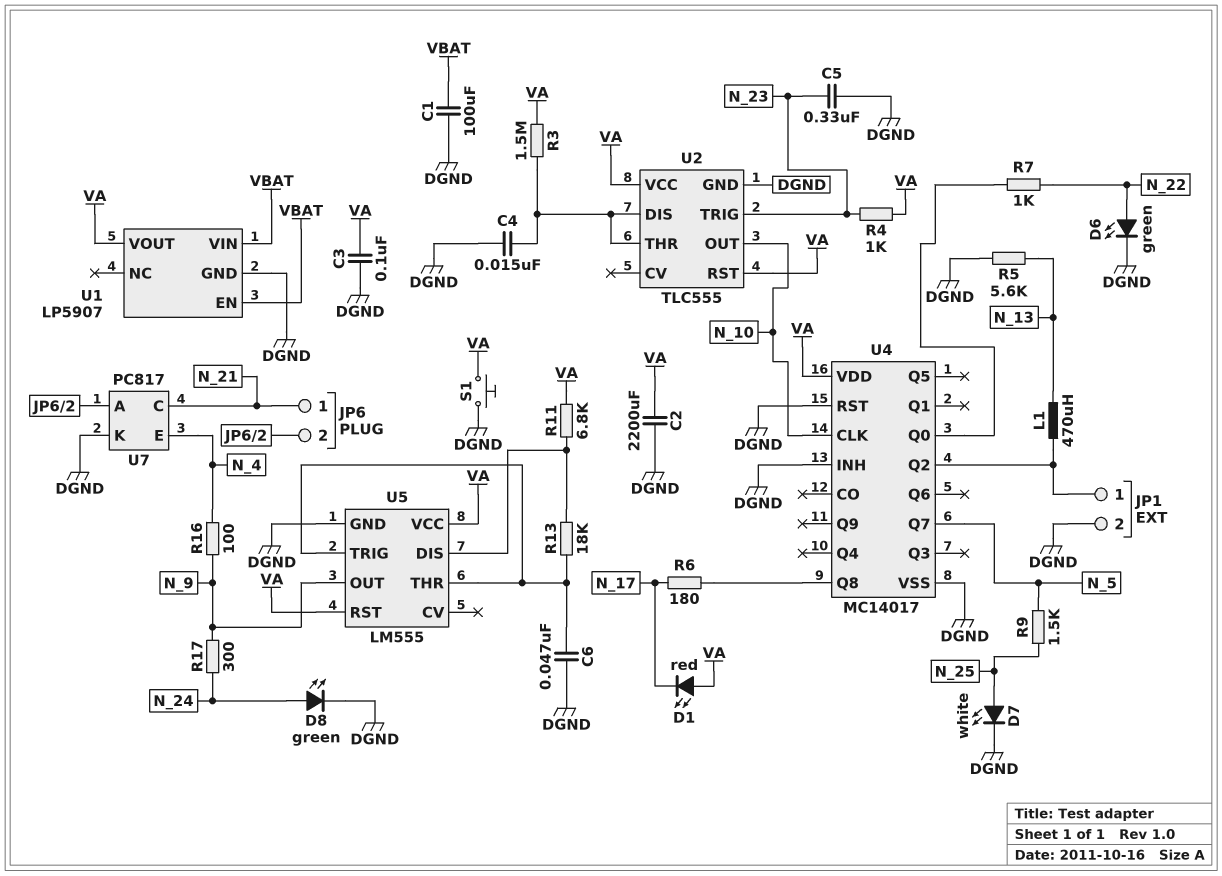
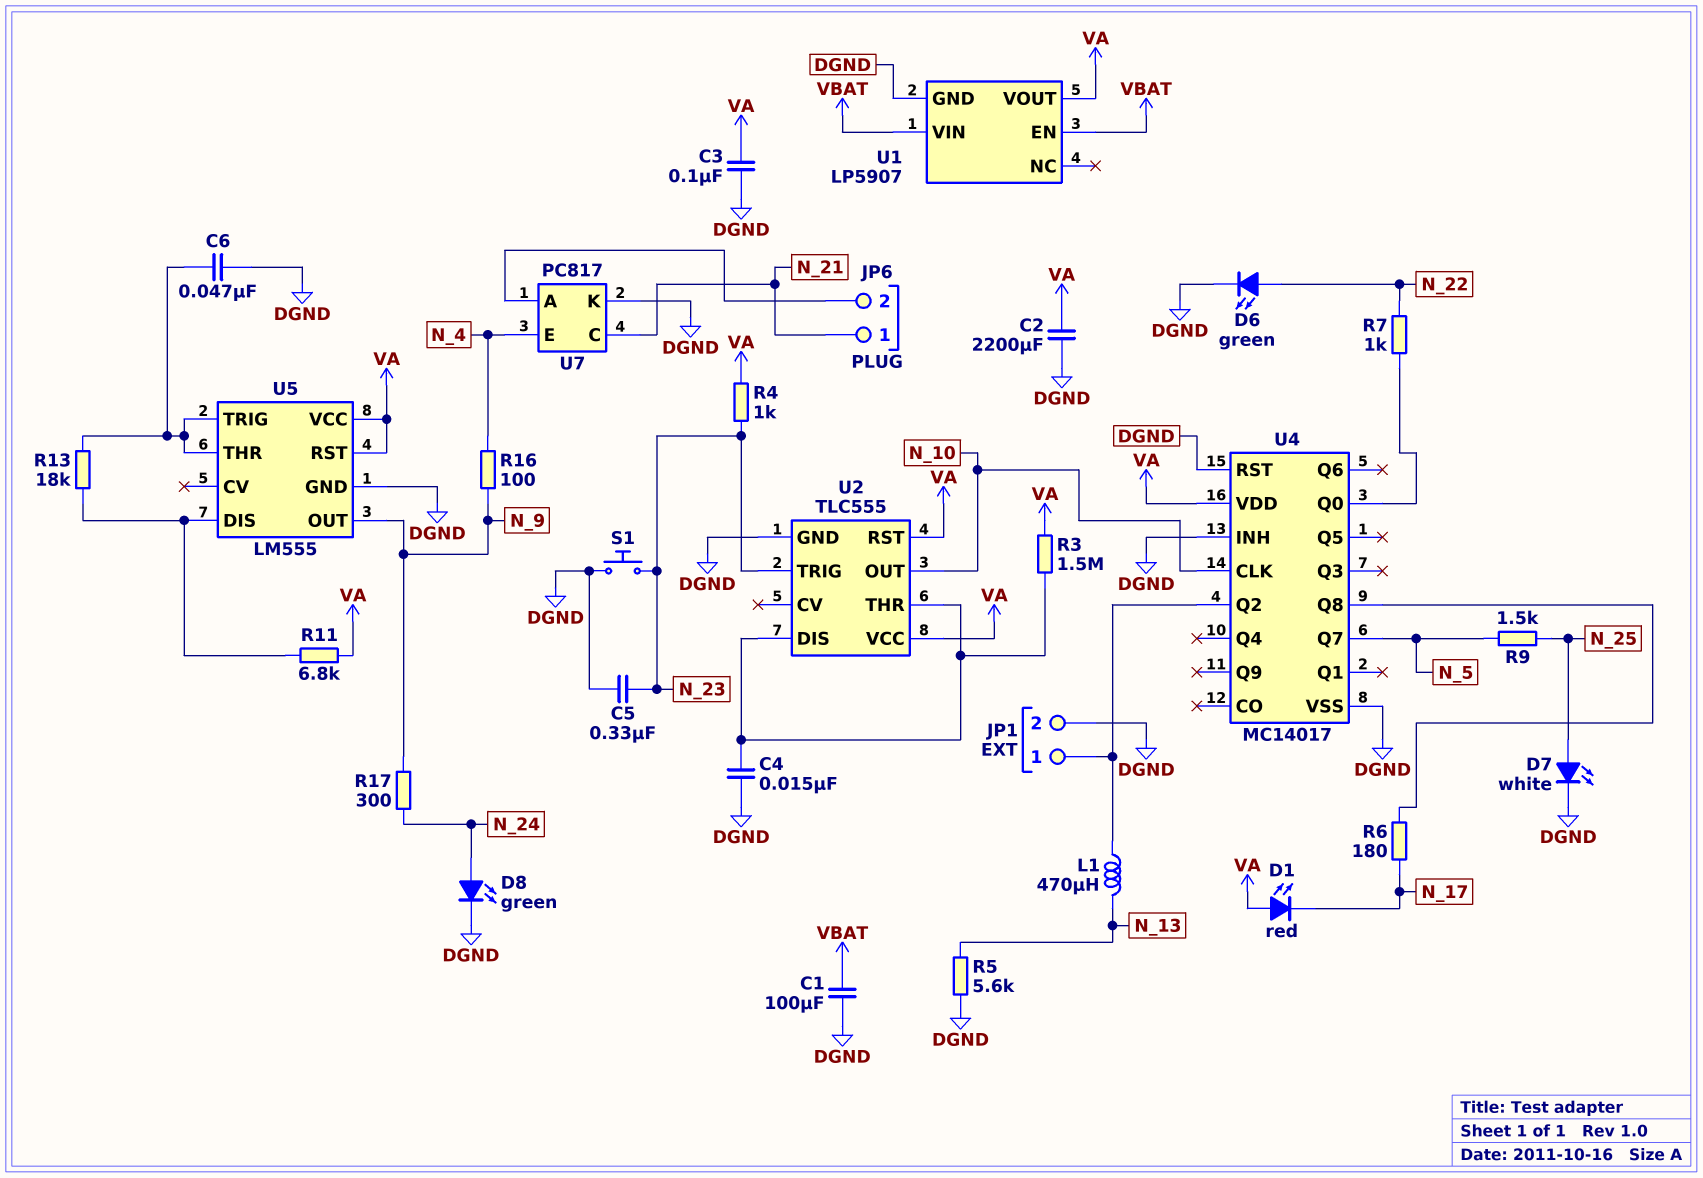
S1: button (DGND, VA) -> button (DGND, N_23)

